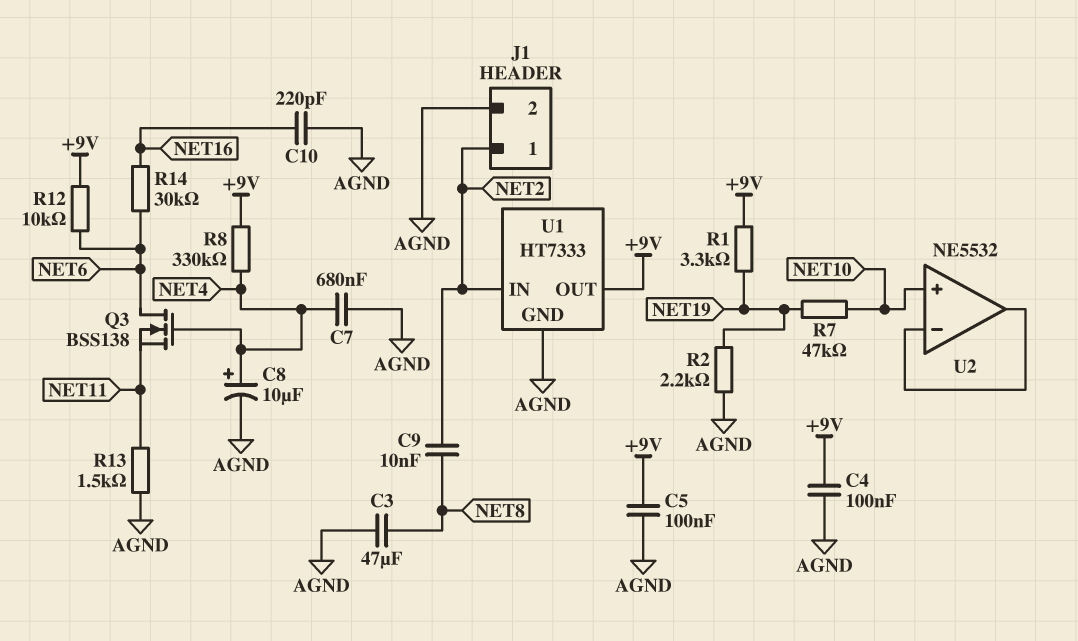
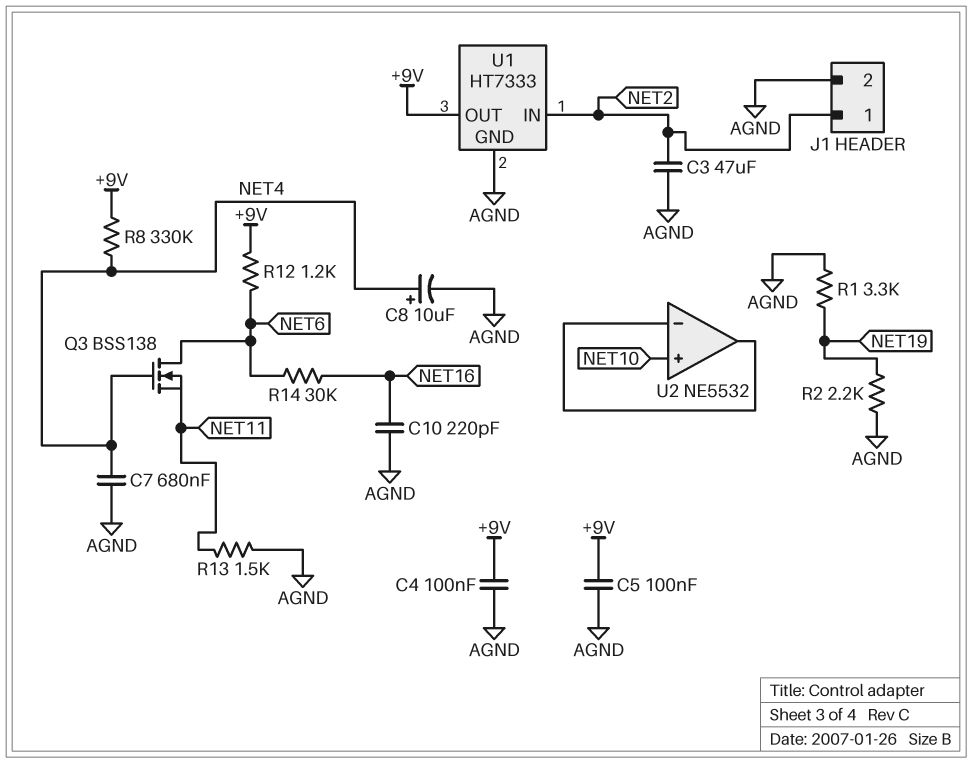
C3: 47uF (AGND, NET8) -> 47uF (AGND, NET2)
C9: 10nF (NET2, NET8) -> none
R1: 3.3k (+9V, NET19) -> 3.3k (AGND, NET19)
R7: 47k (NET10, NET19) -> none
R12: 10k (+9V, NET6) -> 1.2k (+9V, NET6)

